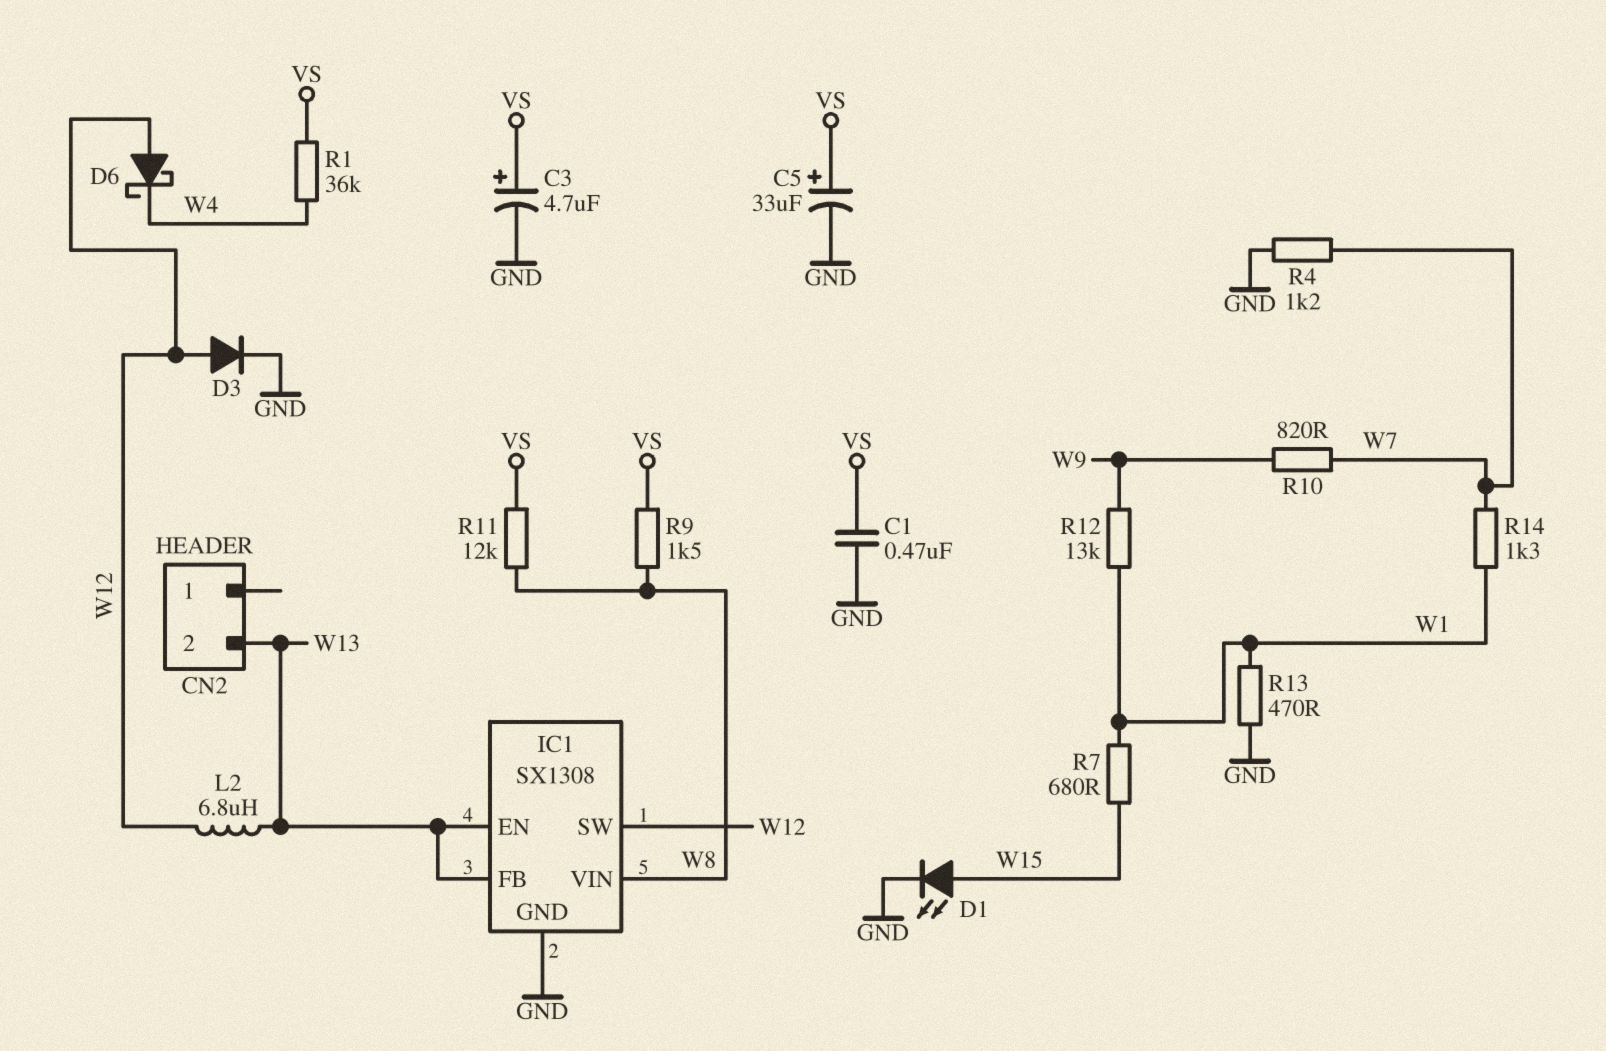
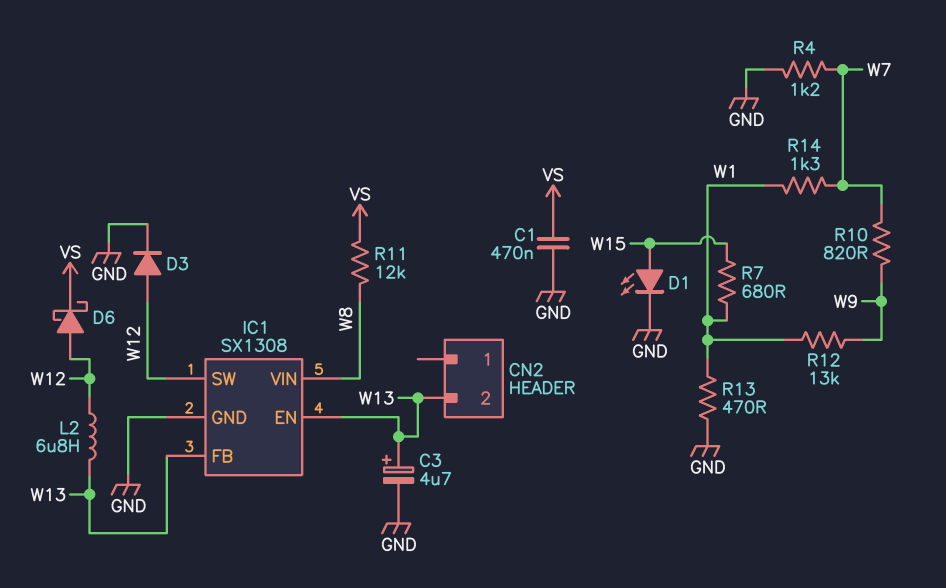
C3: 4.7uF (plus VS, minus GND) -> 4.7uF (plus W13, minus GND)
C5: 33uF (plus VS, minus GND) -> none
D6: schottky (A W12, K W4) -> schottky (A W12, K VS)
R1: 36k (VS, W4) -> none
R9: 1.5k (VS, W8) -> none

